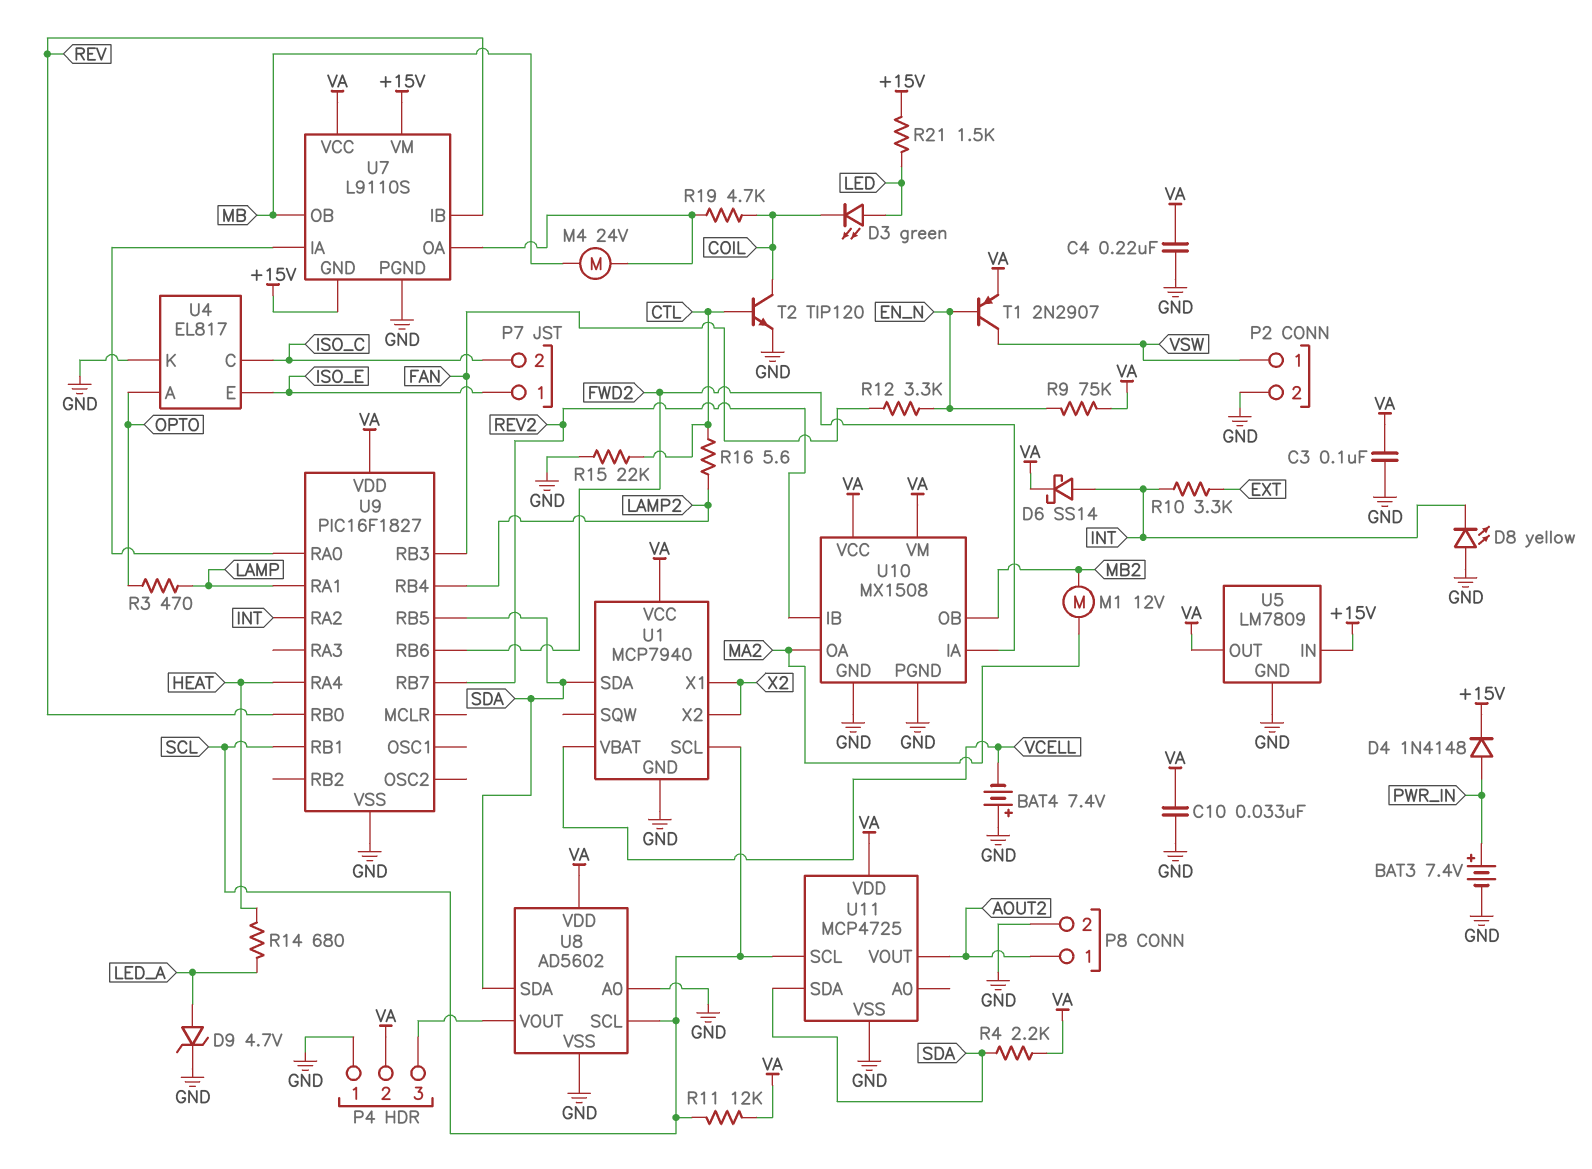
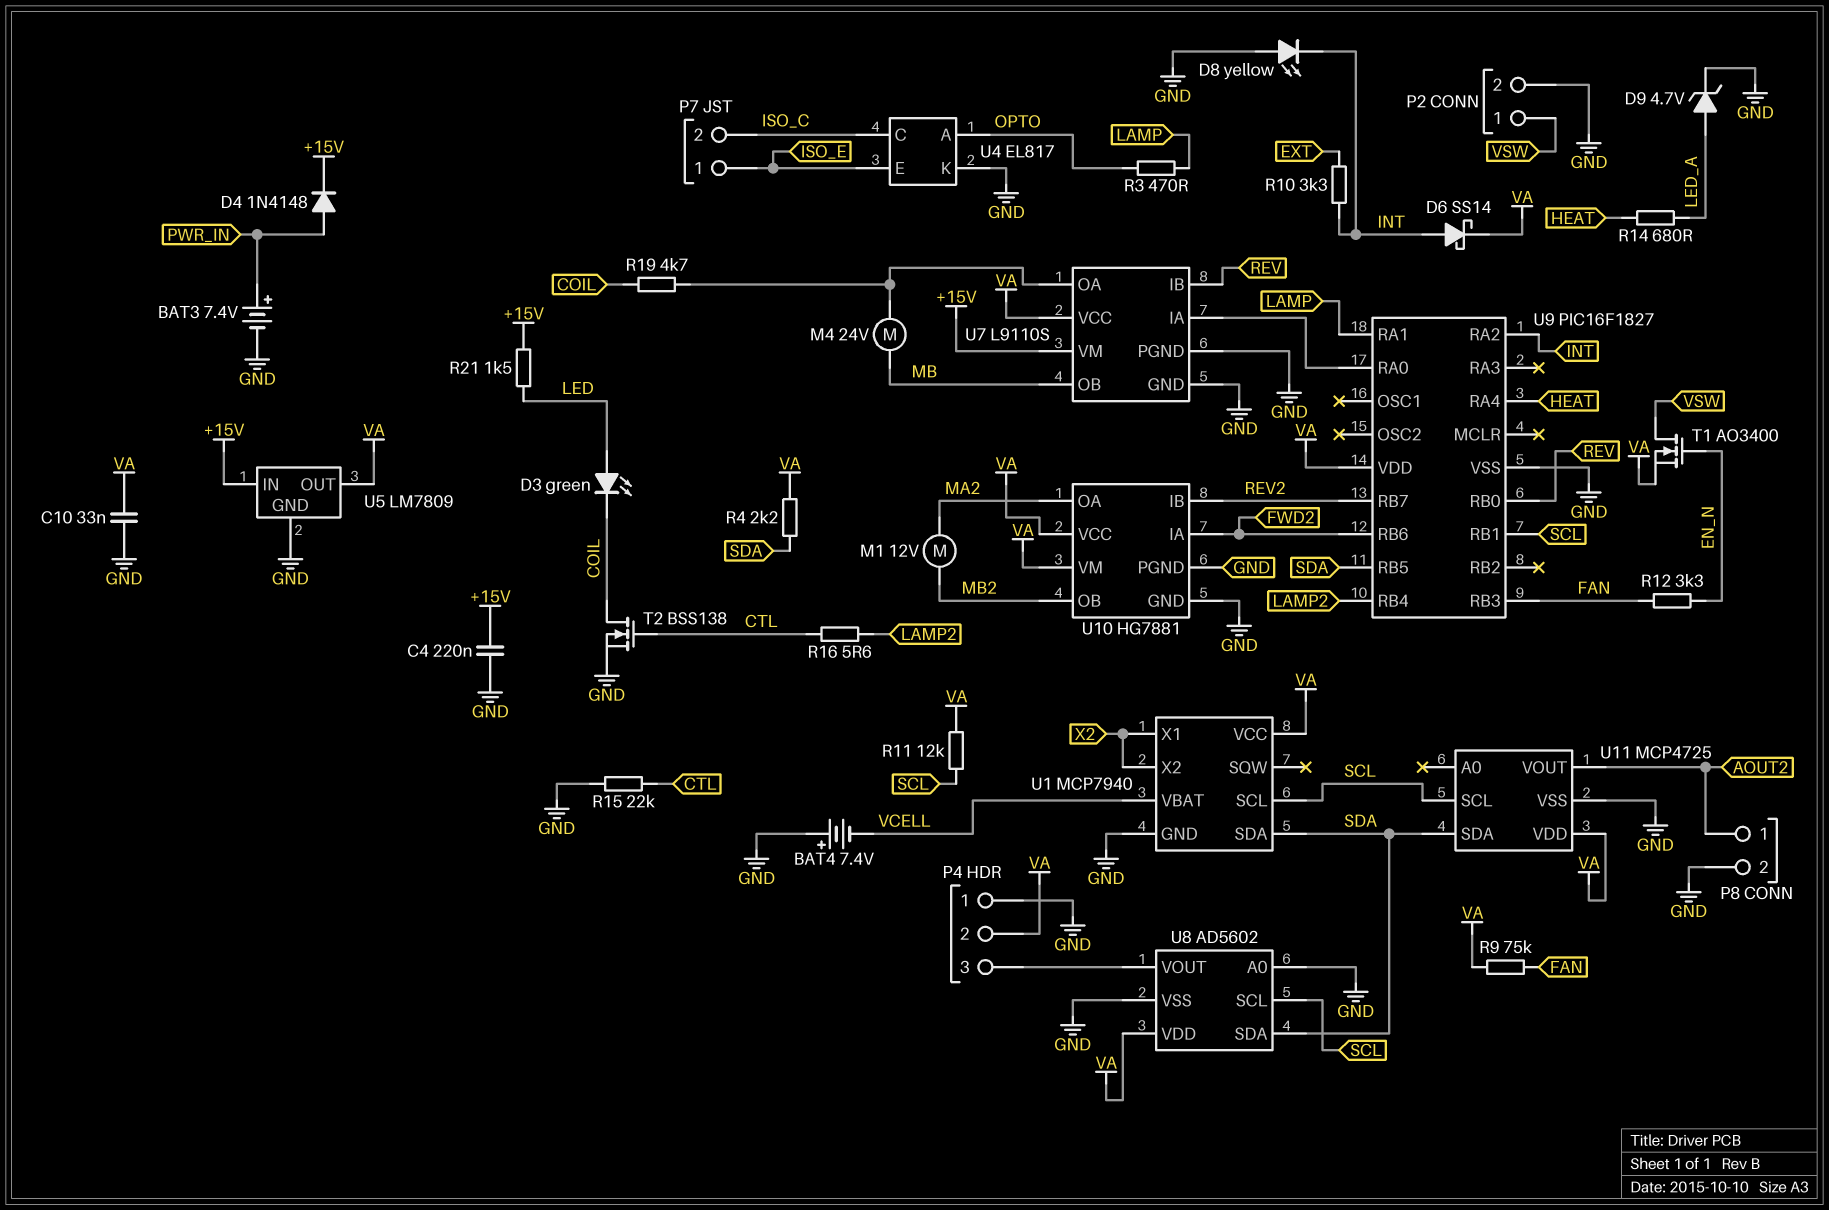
C3: 100nF (GND, VA) -> none
C4: 220nF (GND, VA) -> 220nF (+15V, GND)
R9: 75k (EN_N, VA) -> 75k (FAN, VA)
T1: PNP 2N2907 (B EN_N, C VSW, E VA) -> NMOS AO3400 (G EN_N, D VSW, S VA)
T2: NPN TIP120 (B CTL, C COIL, E GND) -> NMOS BSS138 (G CTL, D COIL, S GND)
U7 pin GND: +15V -> GND
U10: MX1508 -> HG7881

